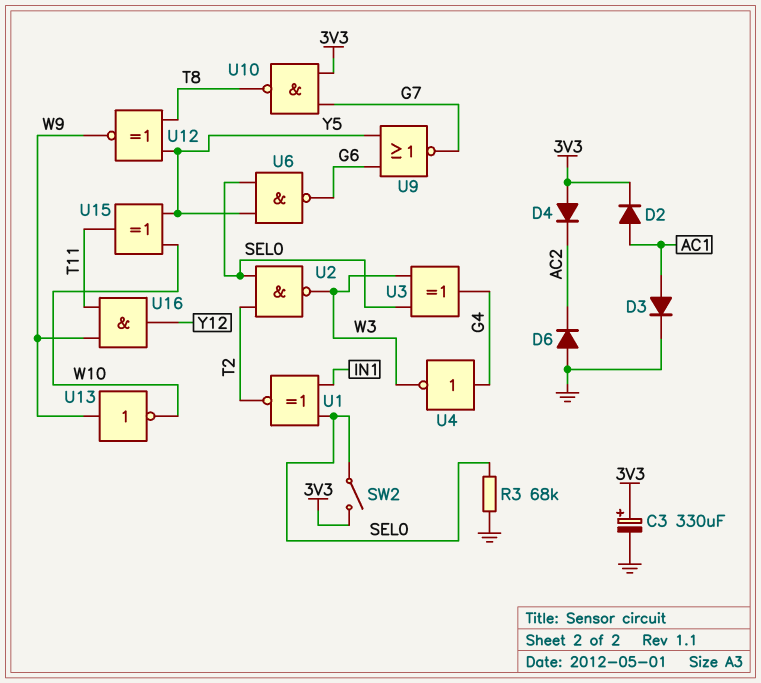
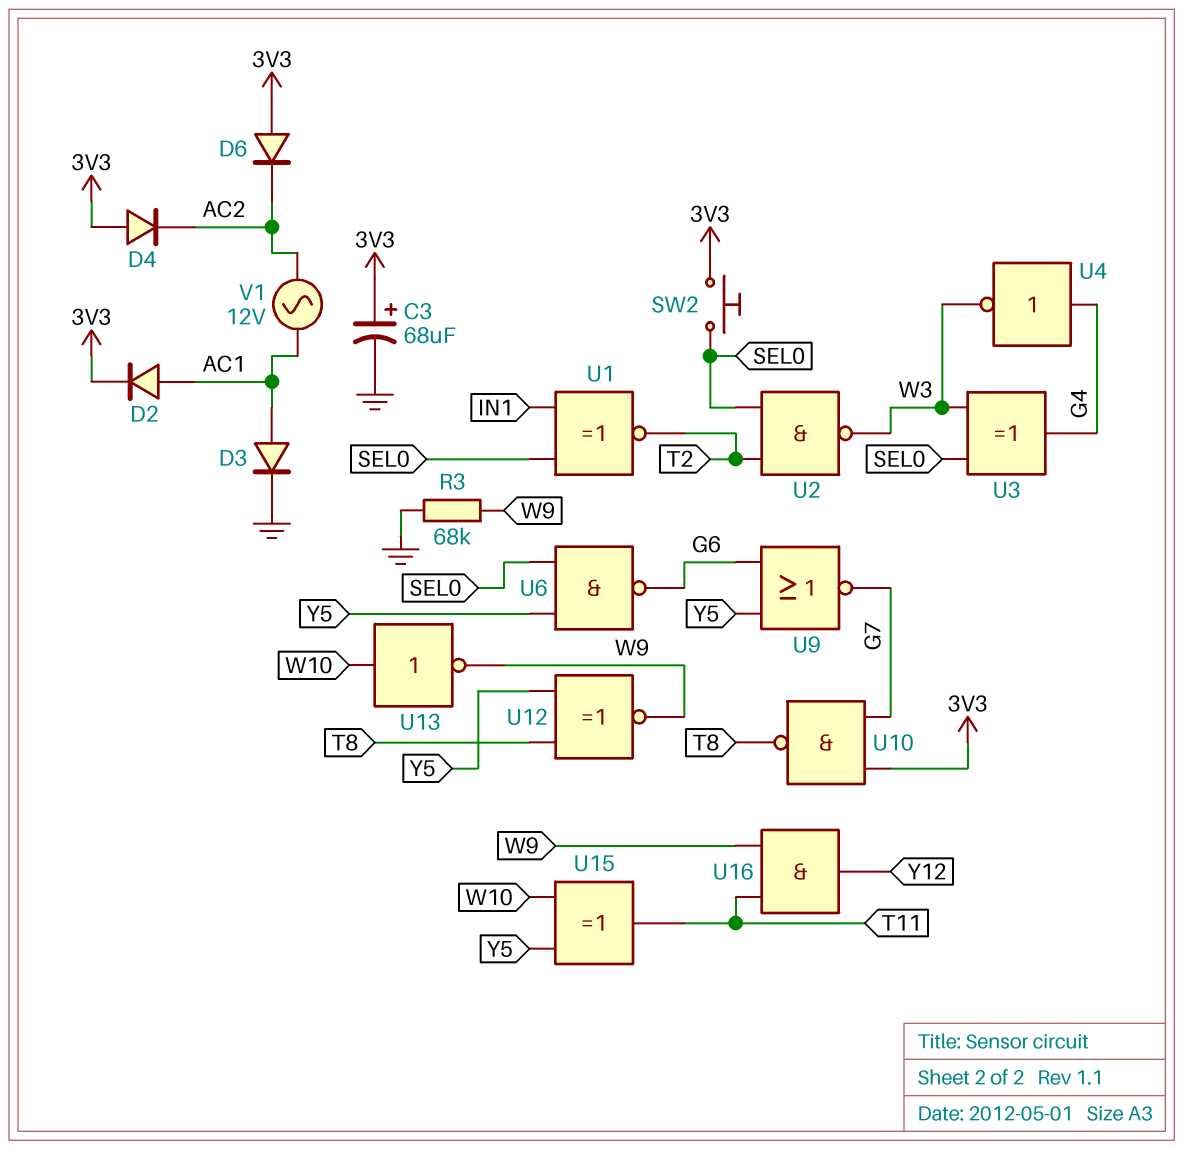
C3: 330uF (plus 3V3, minus GND) -> 68uF (plus 3V3, minus GND)
D6: diode (A GND, K AC2) -> diode (A 3V3, K AC2)
R3: 68k (GND, SEL0) -> 68k (GND, W9)
SW2: switch (3V3, SEL0) -> button (3V3, SEL0)
U13: NOT (in W9, out W10) -> NOT (in W10, out W9)
V1: none -> AC 12V (AC1, AC2)

